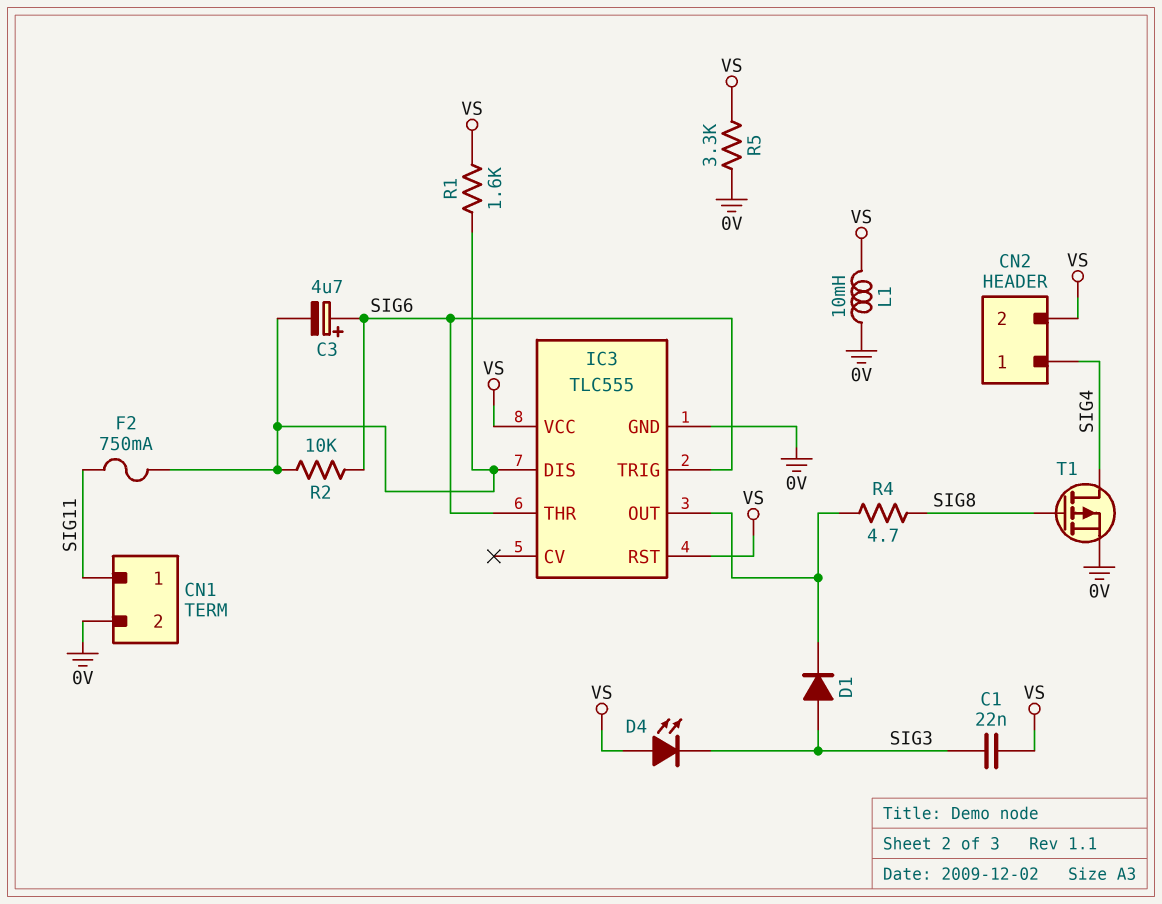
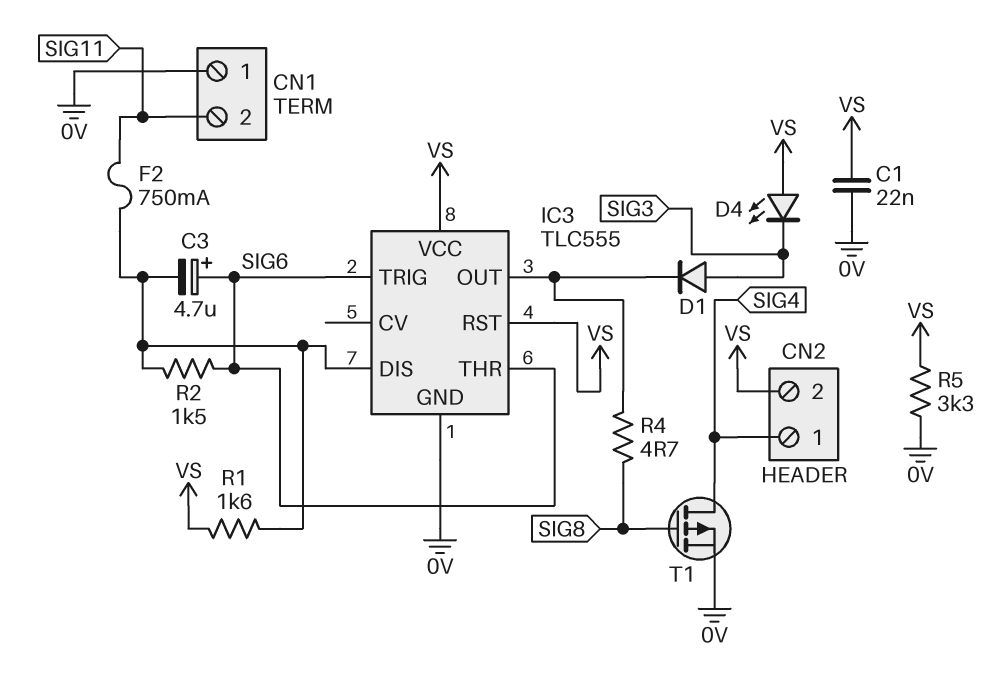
C1: 22nF (SIG3, VS) -> 22nF (0V, VS)
CN1 pin 1: SIG11 -> 0V
CN1 pin 2: 0V -> SIG11
L1: 10mH (0V, VS) -> none
R2: 10k (IC3/DIS, SIG6) -> 1.5k (IC3/DIS, SIG6)

